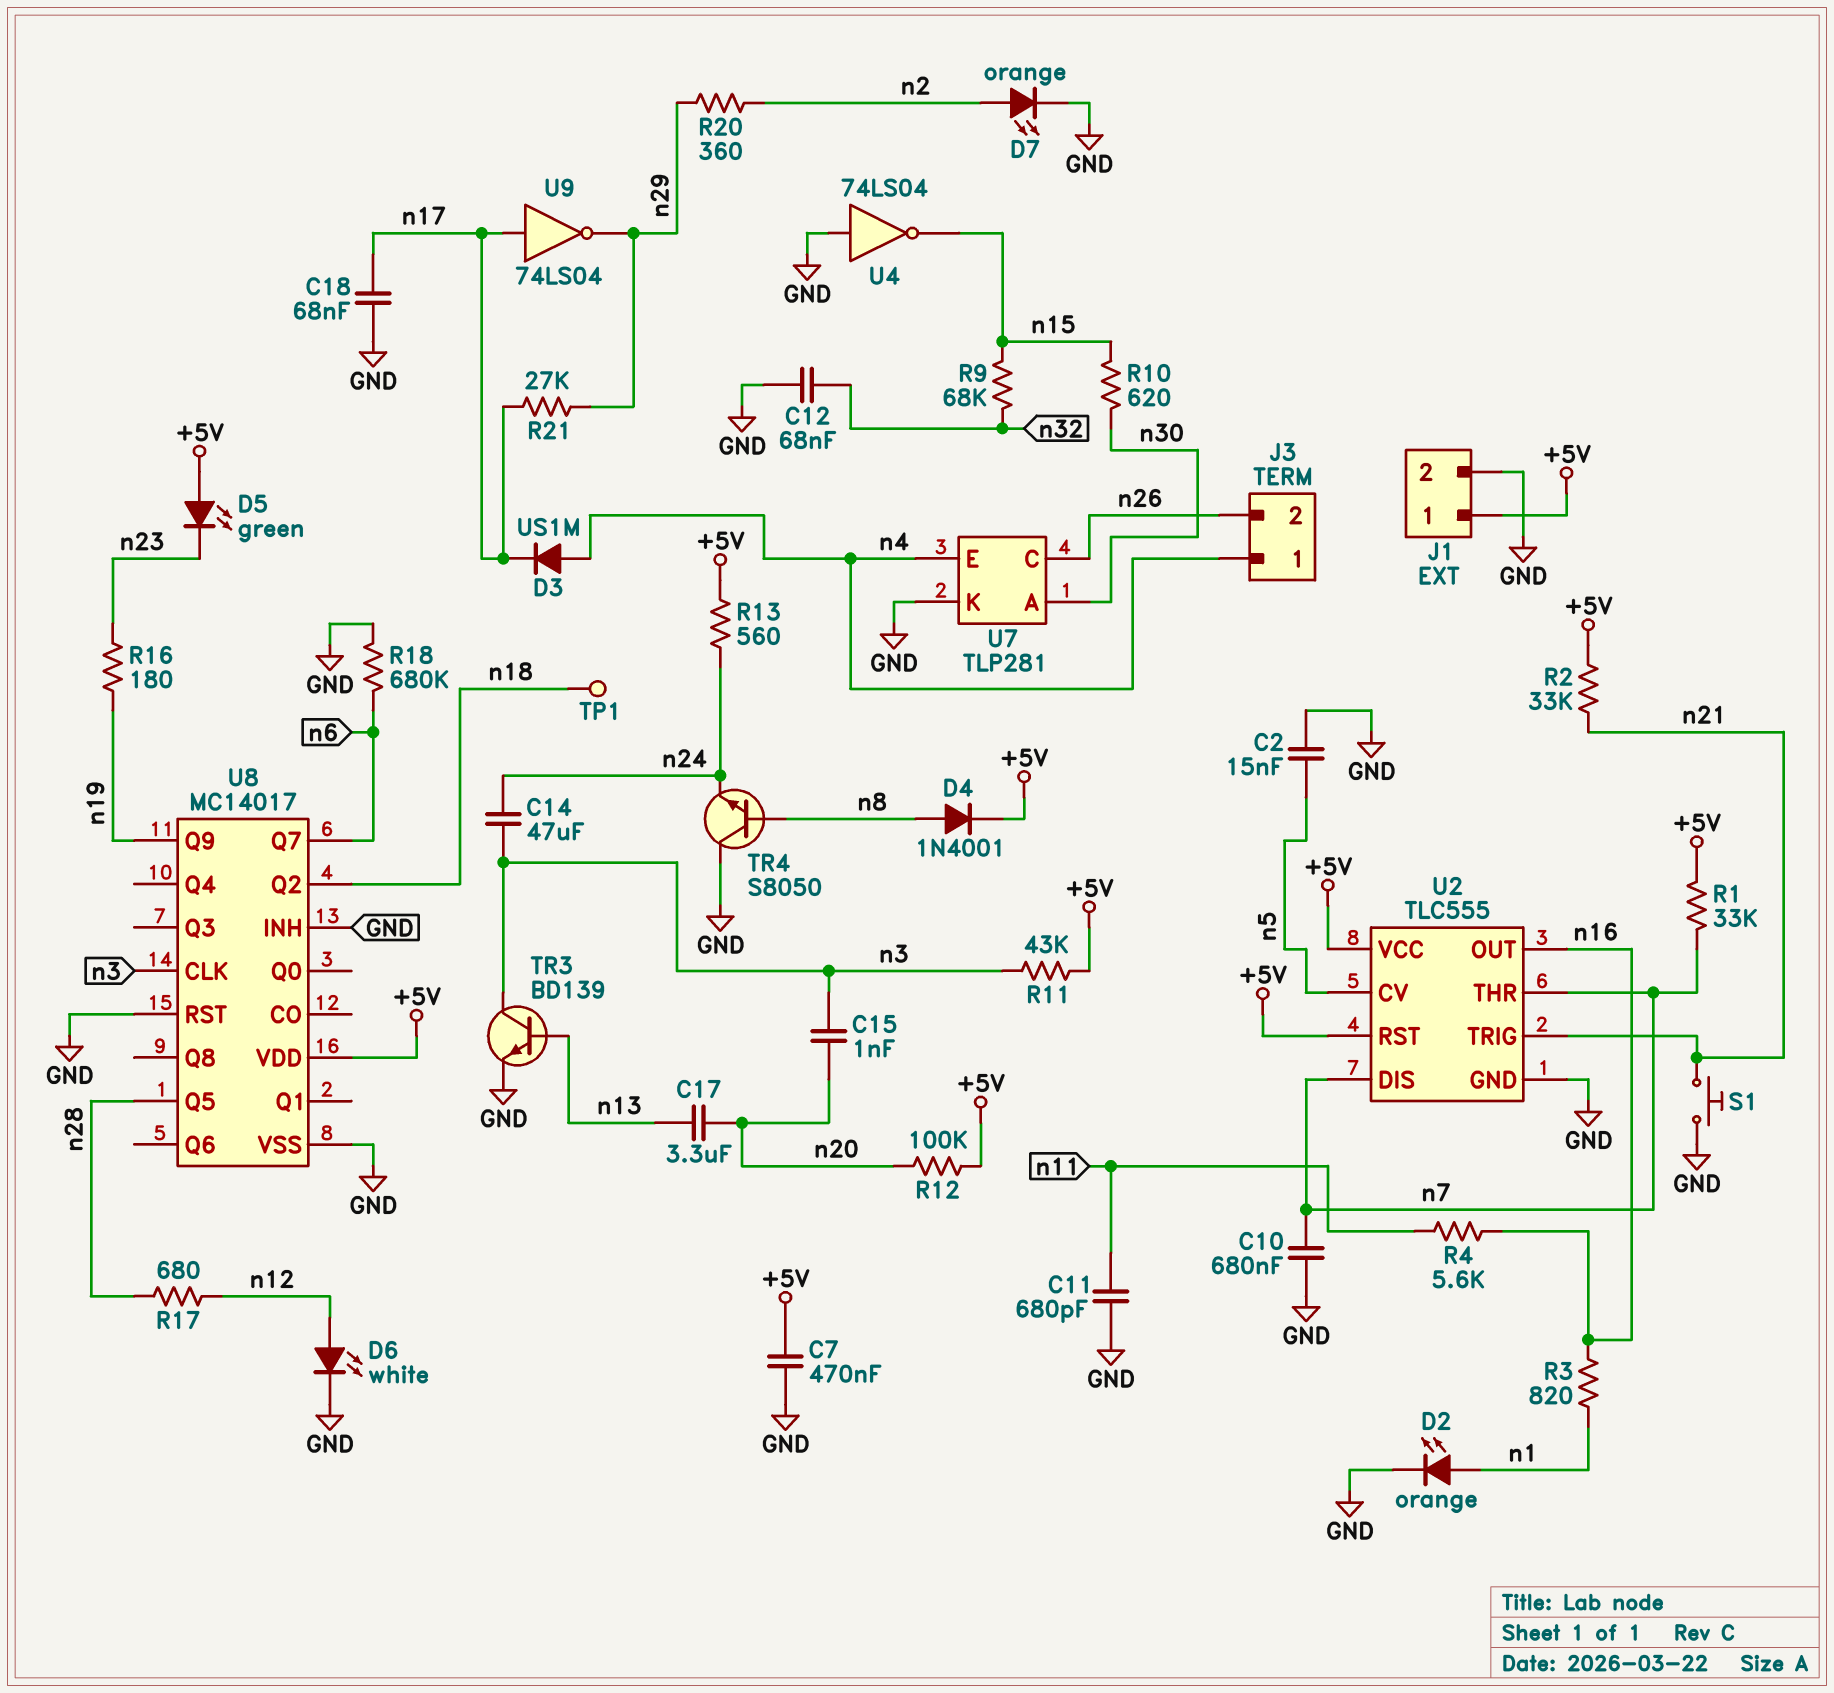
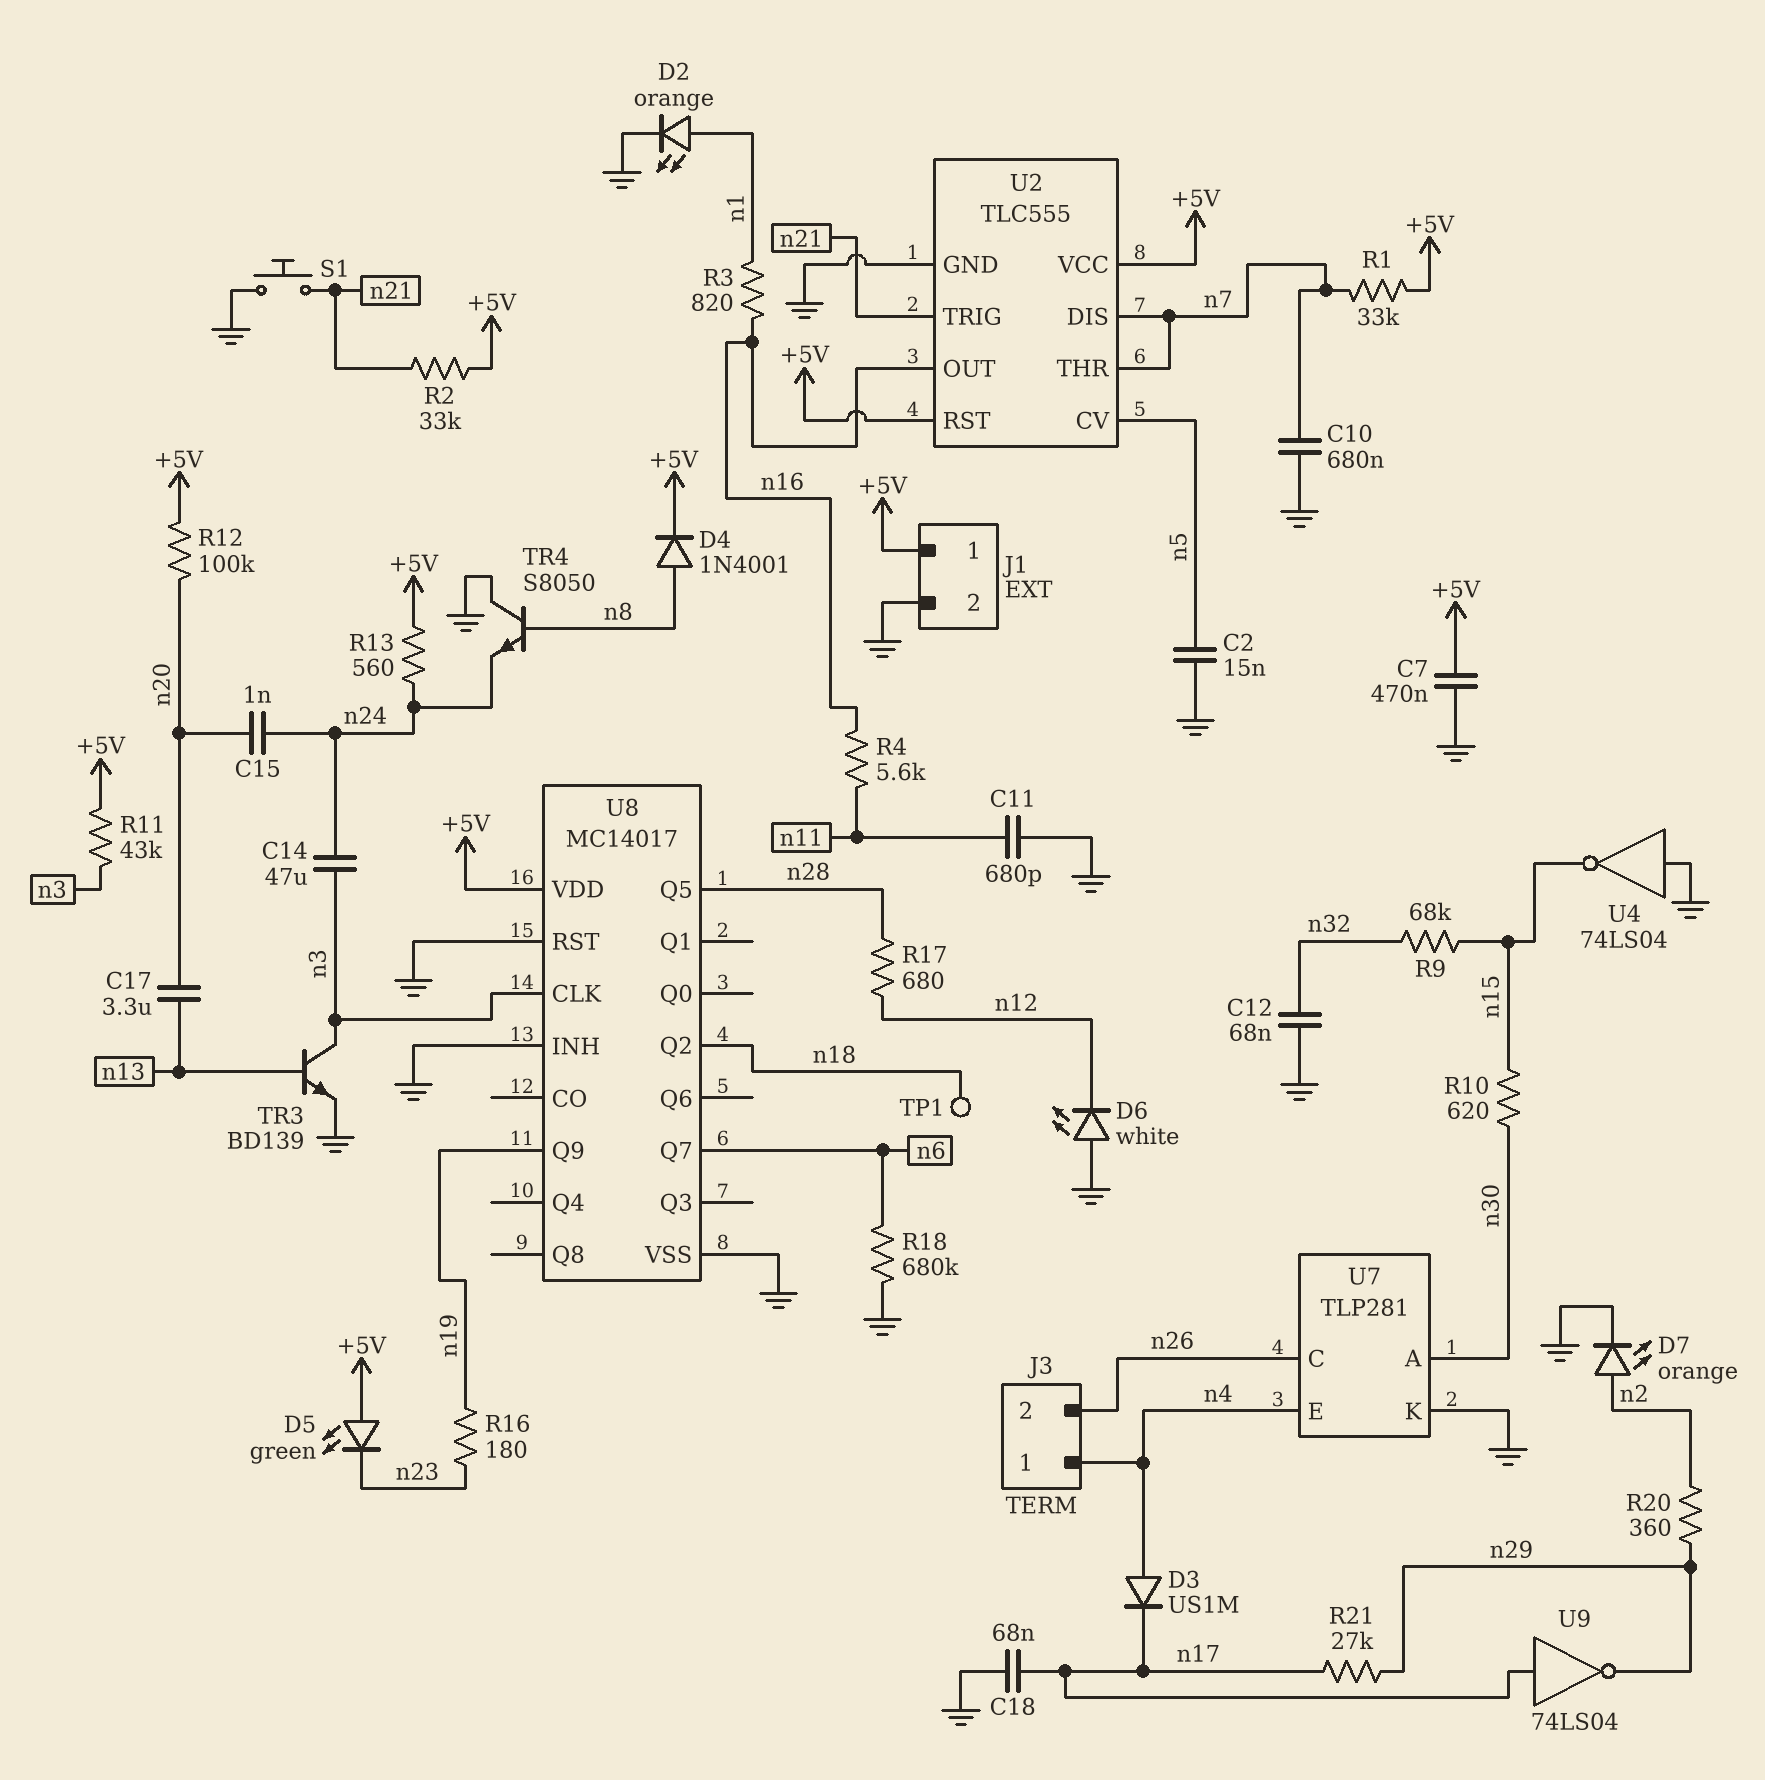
C15: 1nF (n3, n20) -> 1nF (n20, n24)
D6: LED white (A n12, K GND) -> LED white (A GND, K n12)

